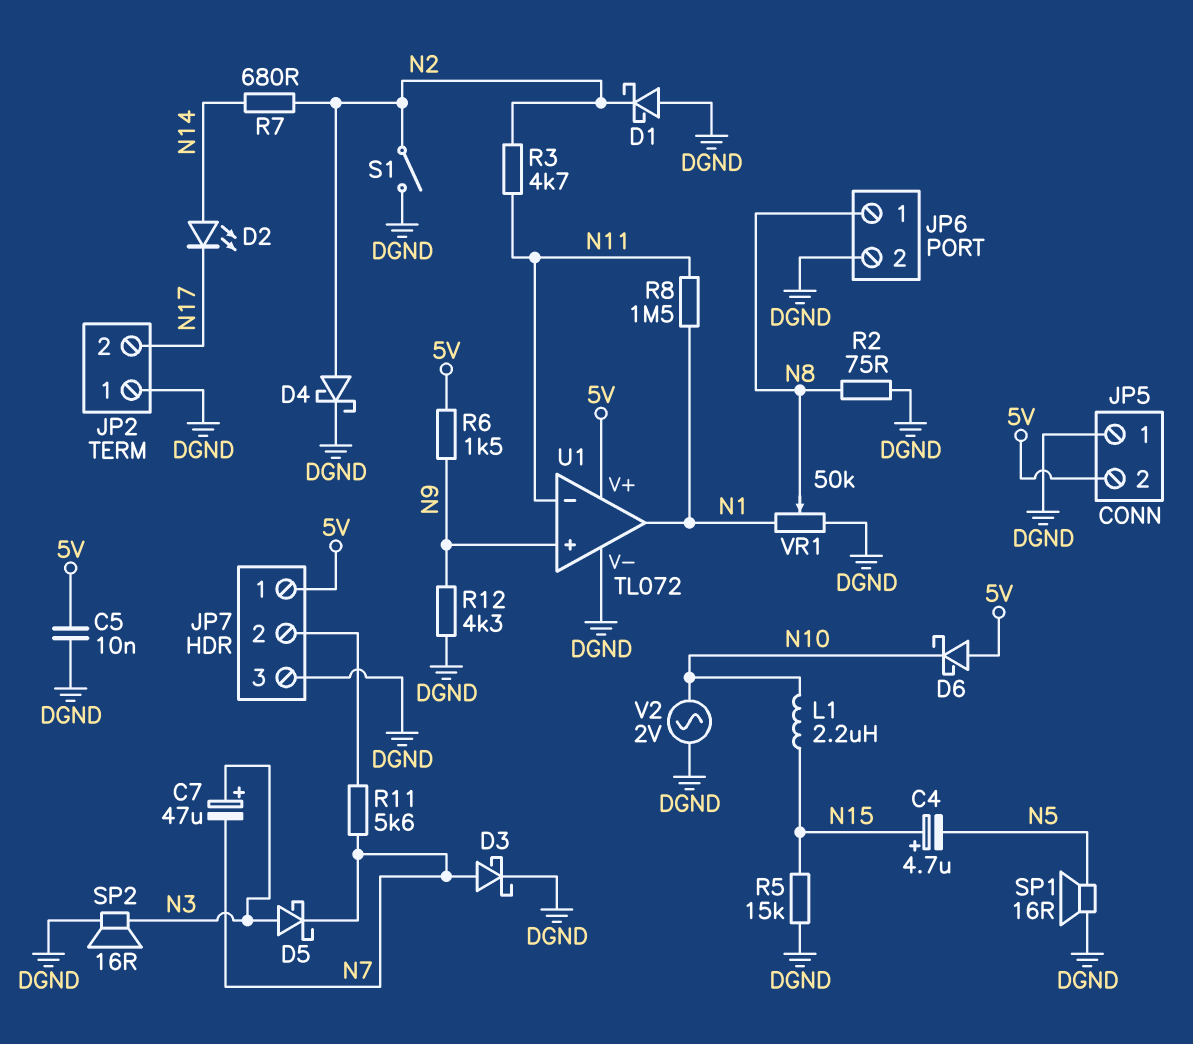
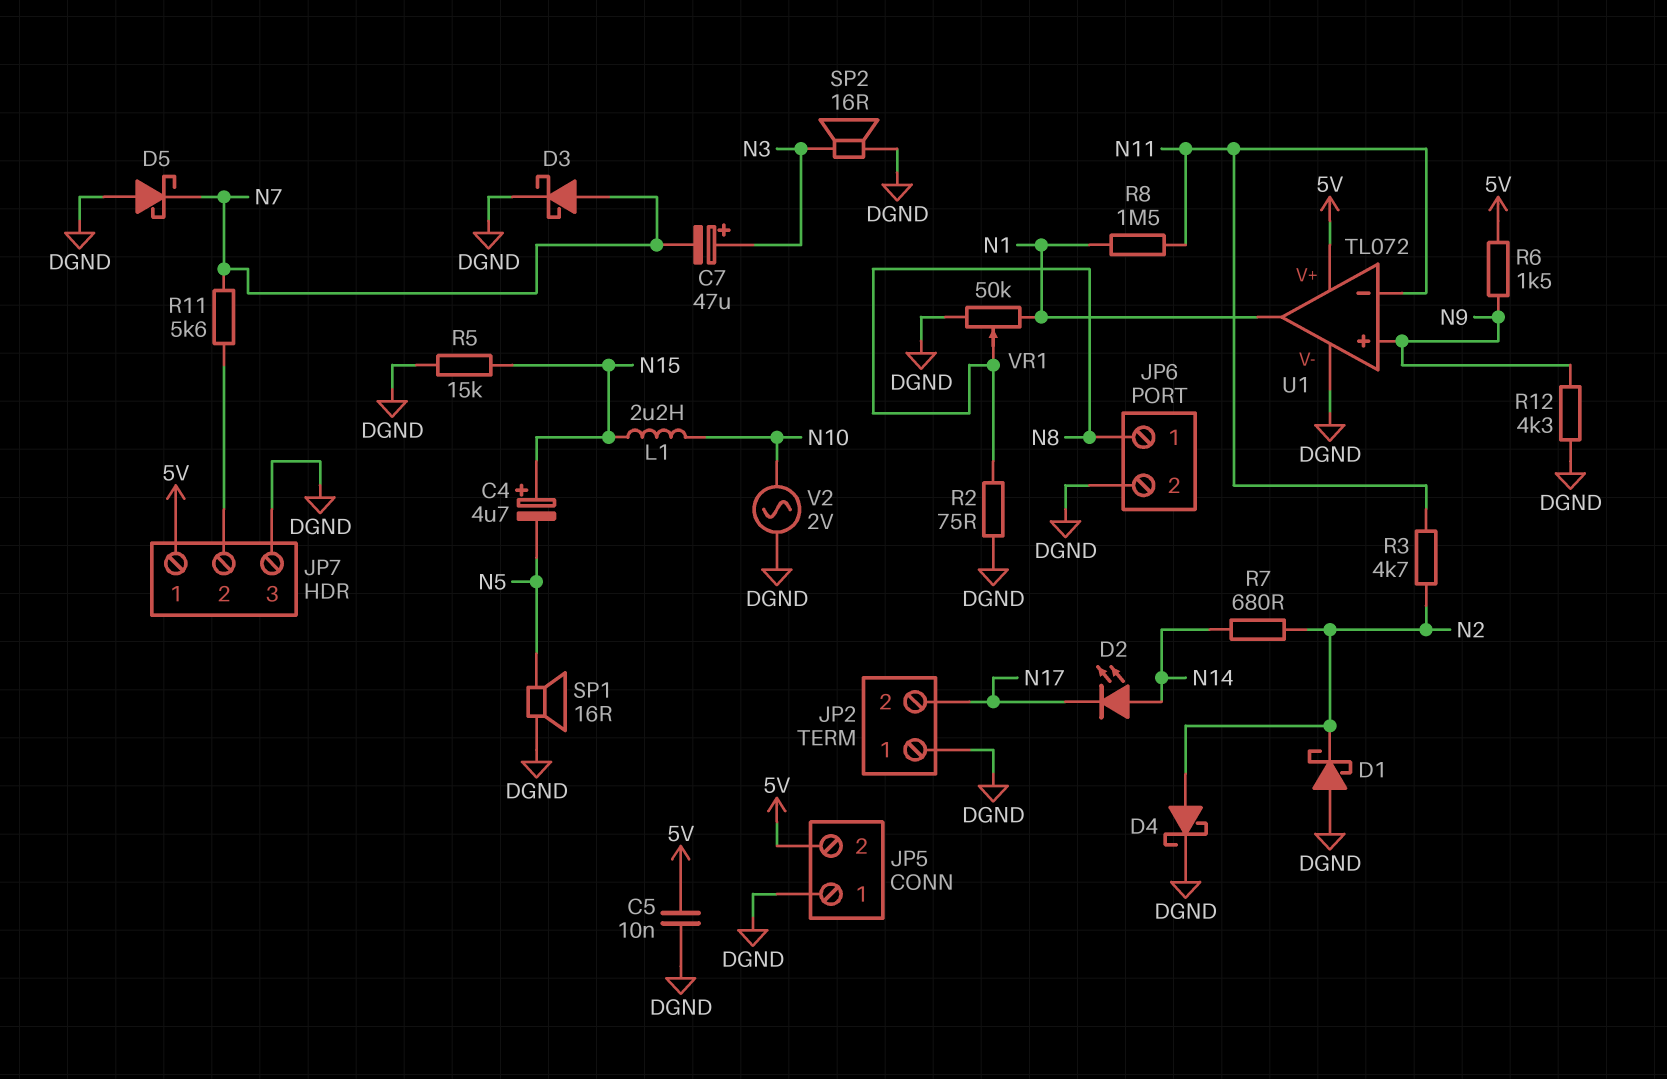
D5: schottky (A N3, K N7) -> schottky (A DGND, K N7)
D6: schottky (A 5V, K N10) -> none
S1: switch (DGND, N2) -> none

